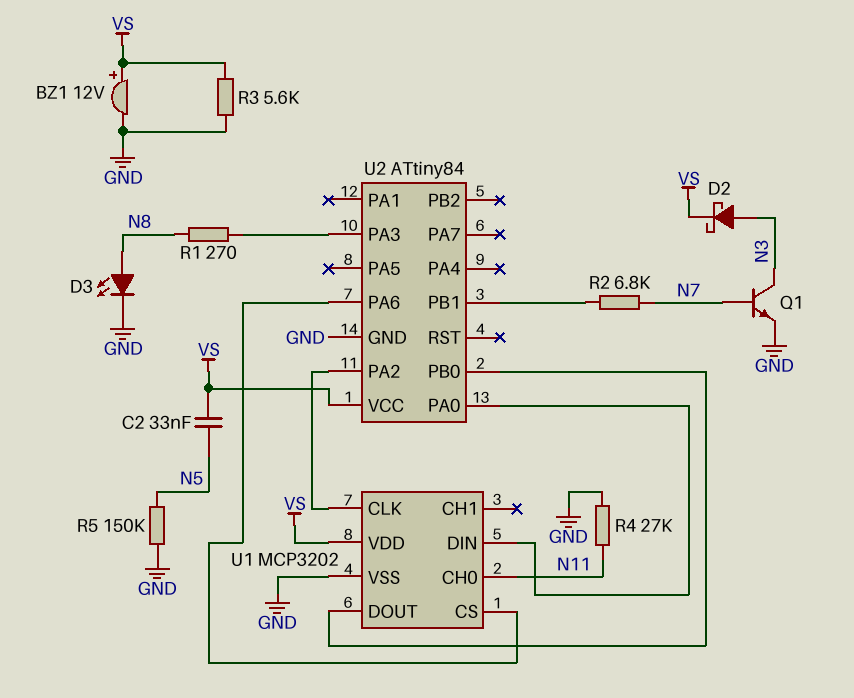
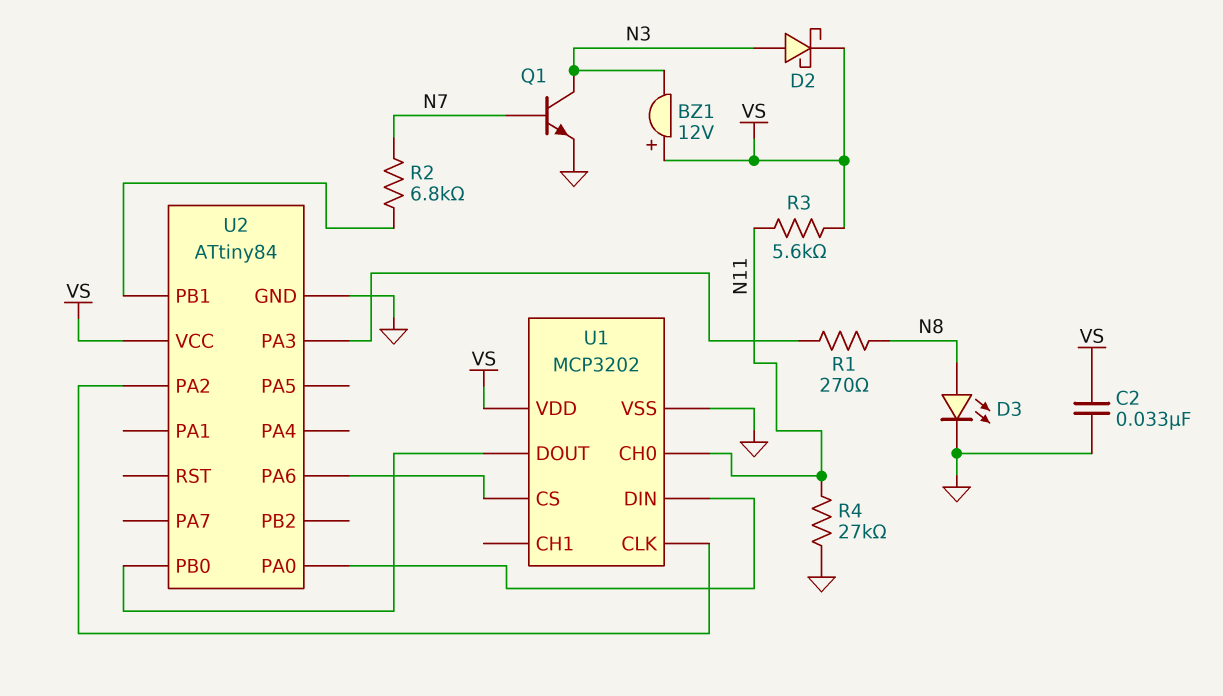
BZ1: buzzer 12V (plus VS, minus GND) -> buzzer 12V (plus VS, minus N3)
C2: 33nF (N5, VS) -> 33nF (GND, VS)
R3: 5.6k (GND, VS) -> 5.6k (N11, VS)
R5: 150k (GND, N5) -> none

